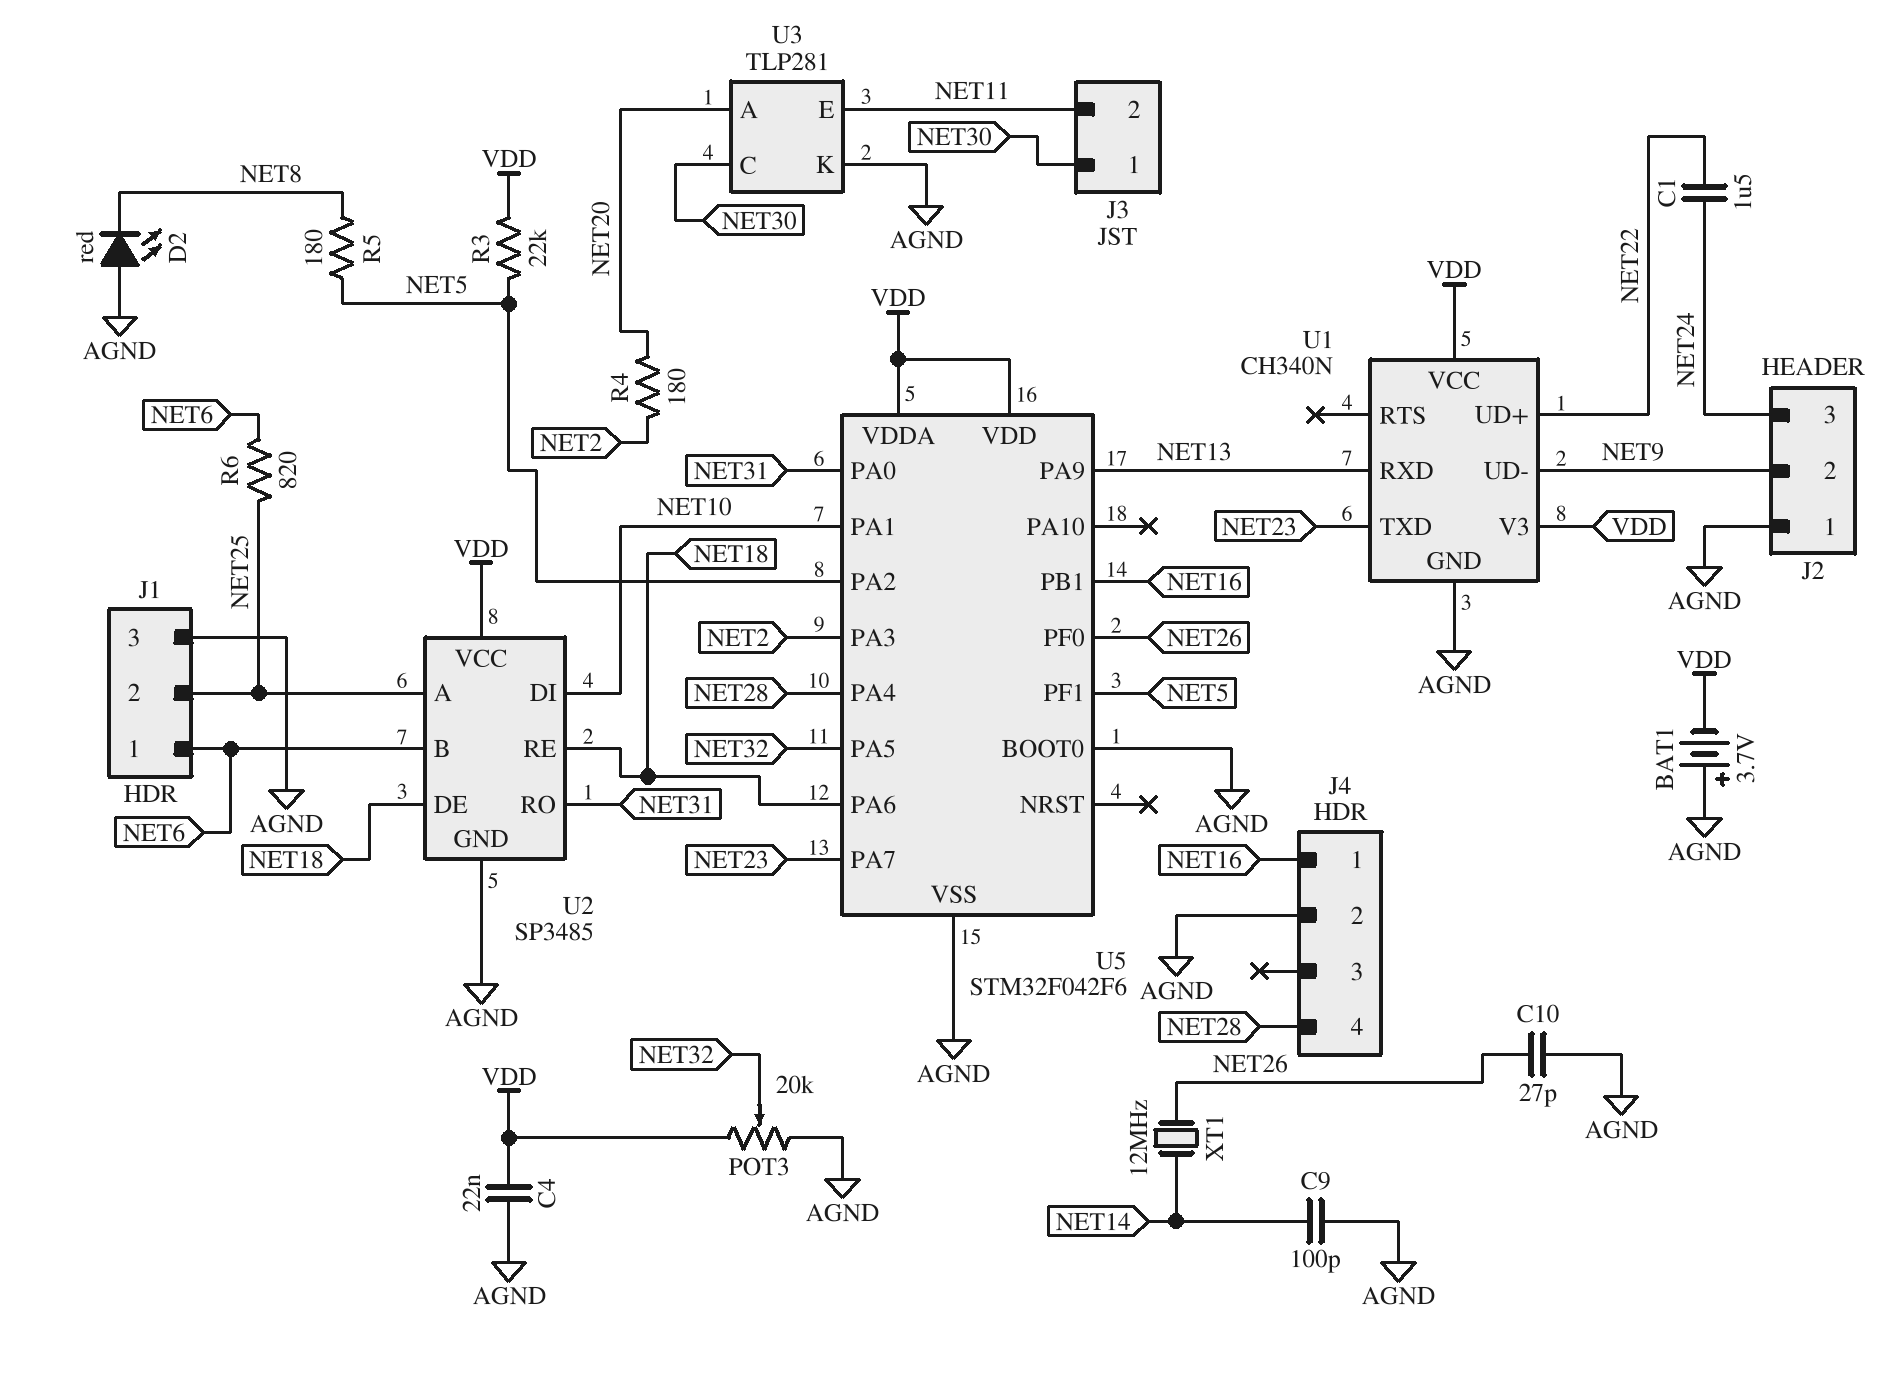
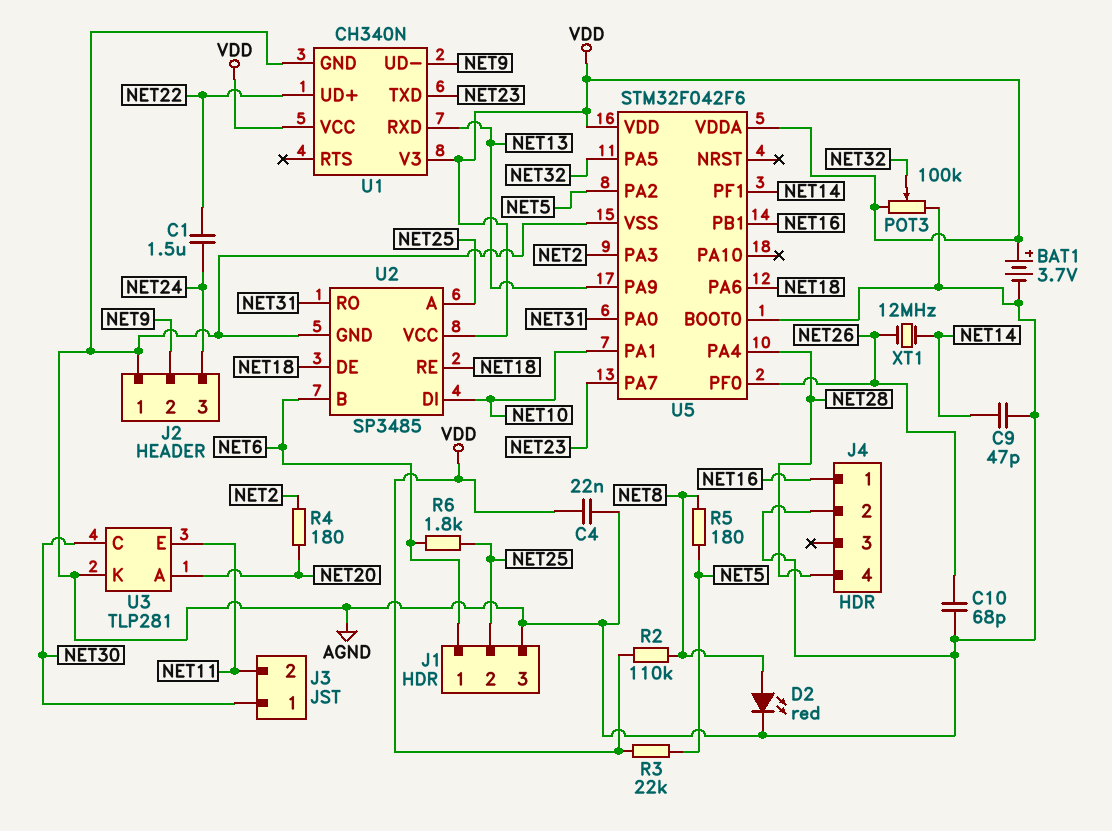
BAT1: 3.7V (plus AGND, minus VDD) -> 3.7V (plus VDD, minus AGND)
C9: 100pF (AGND, NET14) -> 47pF (AGND, NET14)
C10: 27pF (AGND, NET26) -> 68pF (AGND, NET26)
D2: LED red (A AGND, K NET8) -> LED red (A NET8, K AGND)
POT3: 20k (AGND, VDD, wiper NET32) -> 100k (AGND, VDD, wiper NET32)
R2: none -> 110k (NET8, VDD)
R6: 820 (NET6, NET25) -> 1.8k (NET6, NET25)
U5 pin PF1: NET5 -> NET14

